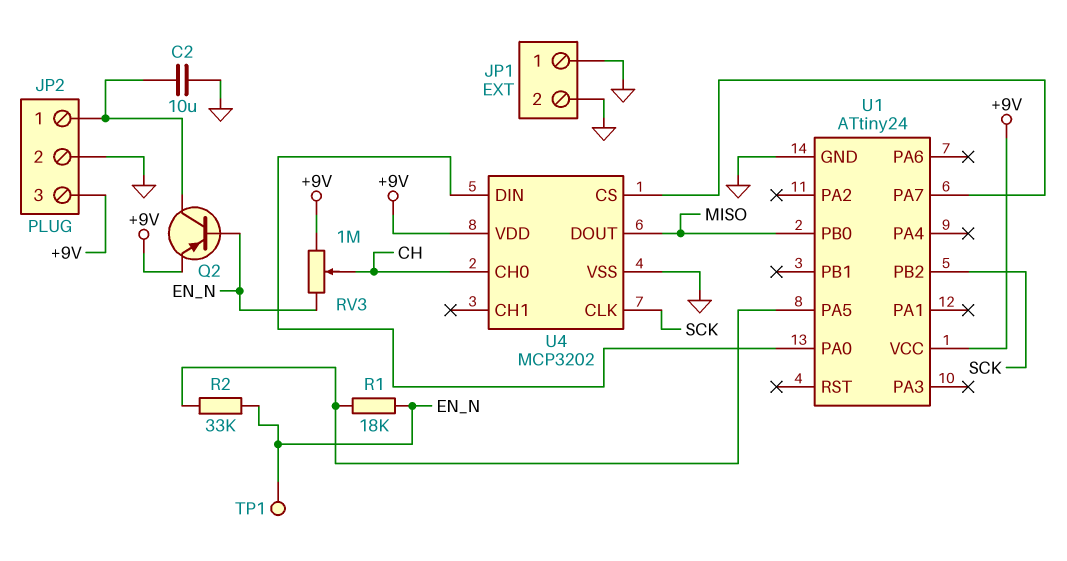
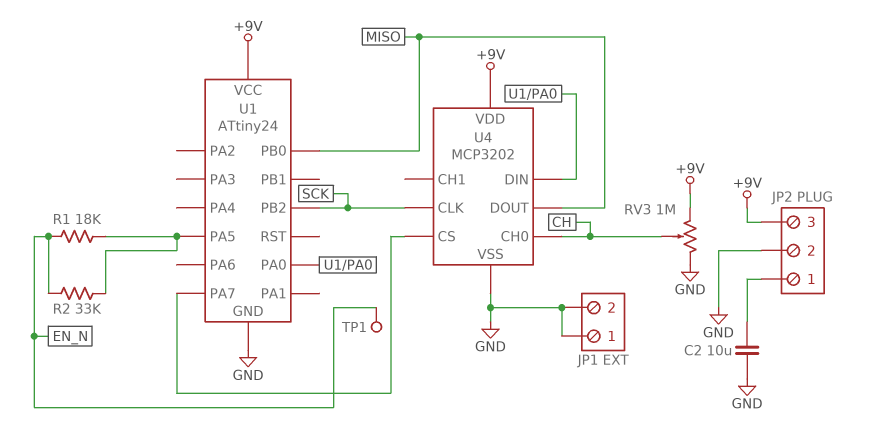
Q2: PNP (B EN_N, C JP2/1, E +9V) -> none
RV3: 1M (+9V, EN_N, wiper CH) -> 1M (+9V, GND, wiper CH)

